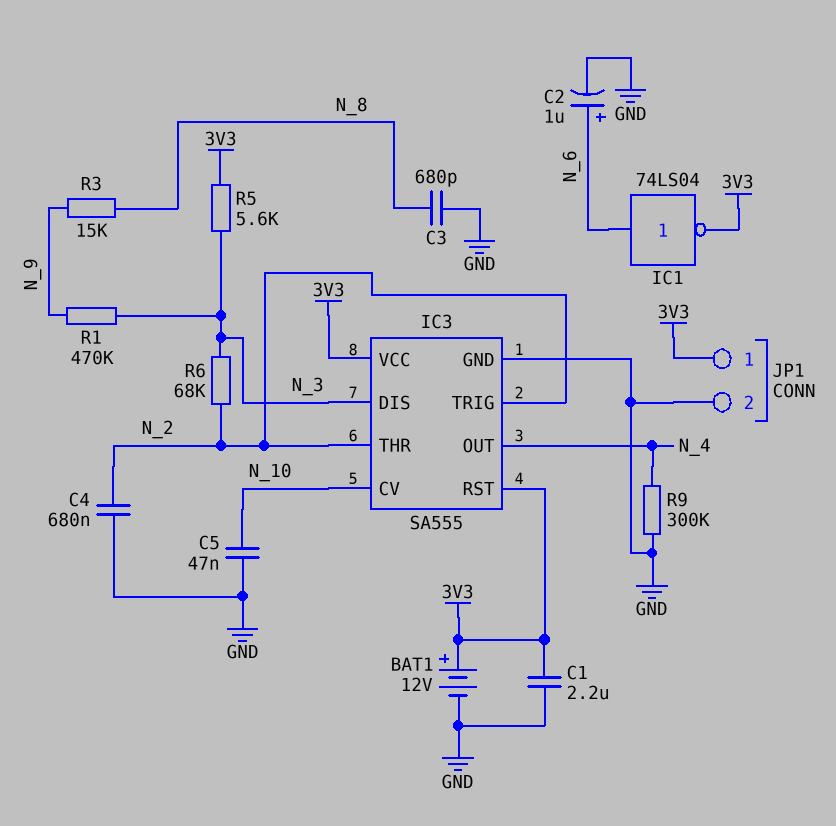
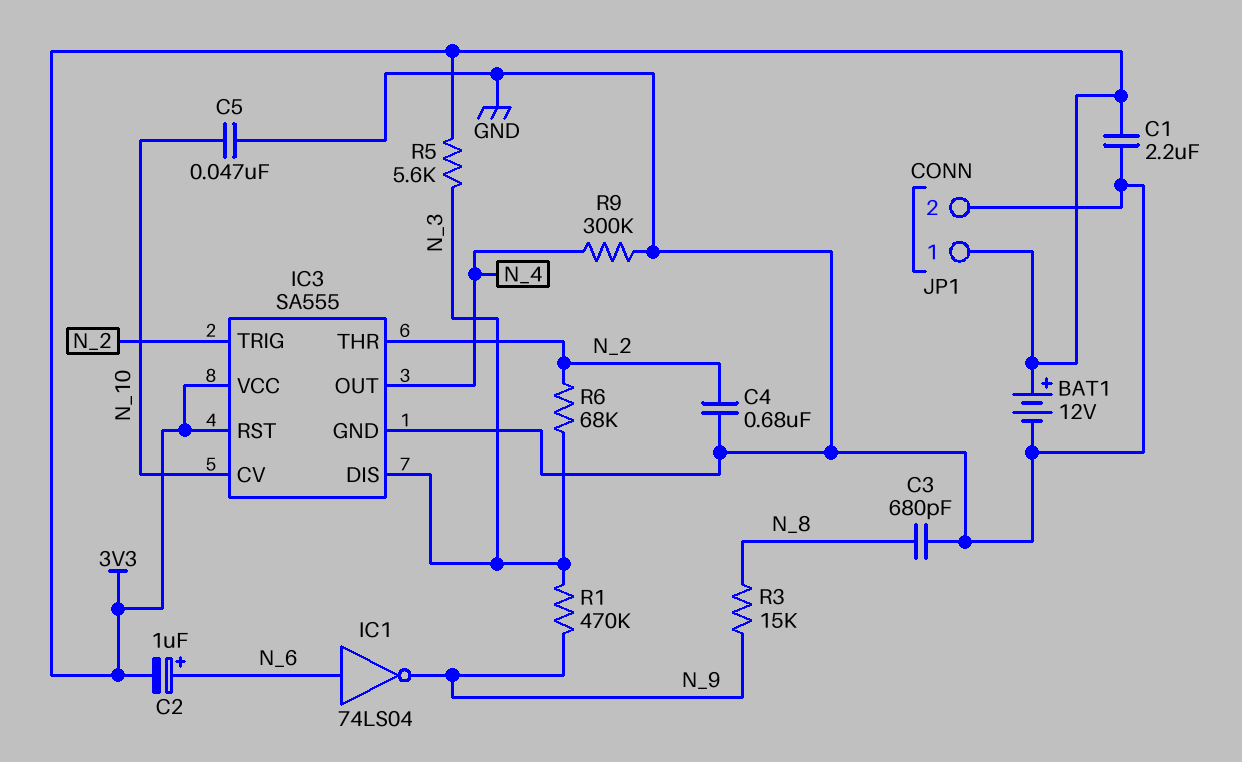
C2: 1uF (plus N_6, minus GND) -> 1uF (plus N_6, minus 3V3)
IC1: NOT 74LS04 (in N_6, out 3V3) -> NOT 74LS04 (in N_6, out N_9)

